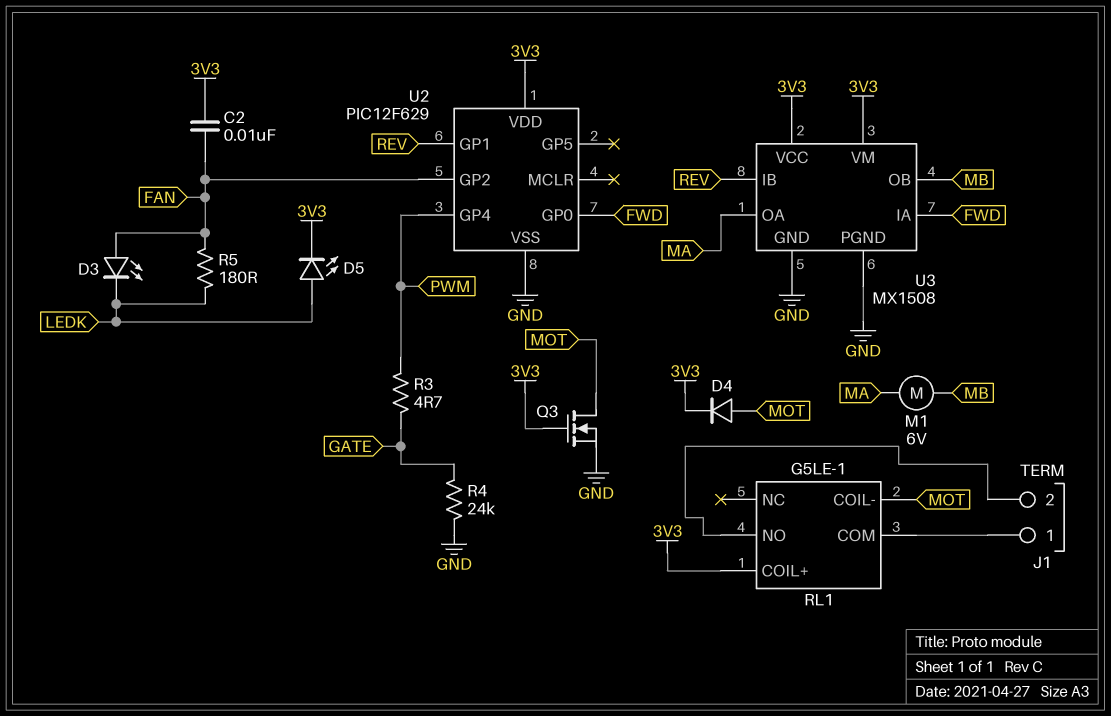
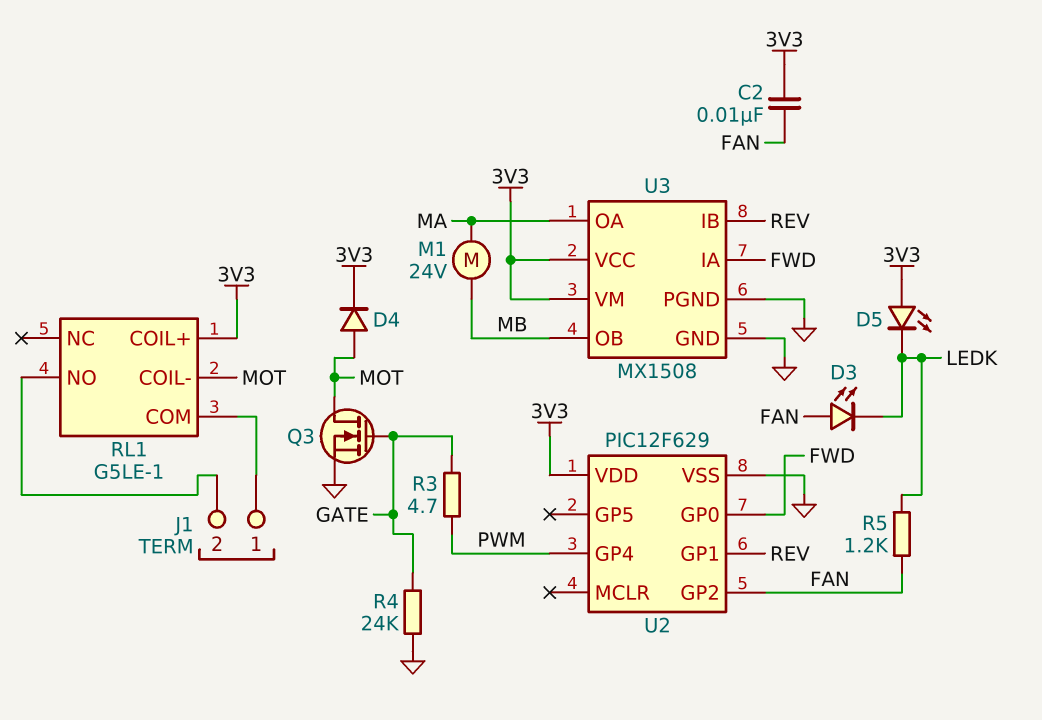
D5: LED (A LEDK, K 3V3) -> LED (A 3V3, K LEDK)
M1: motor 6V (MA, MB) -> motor 24V (MA, MB)
Q3: NMOS (G 3V3, D MOT, S GND) -> NMOS (G GATE, D MOT, S GND)
R5: 180 (FAN, LEDK) -> 1.2k (FAN, LEDK)

